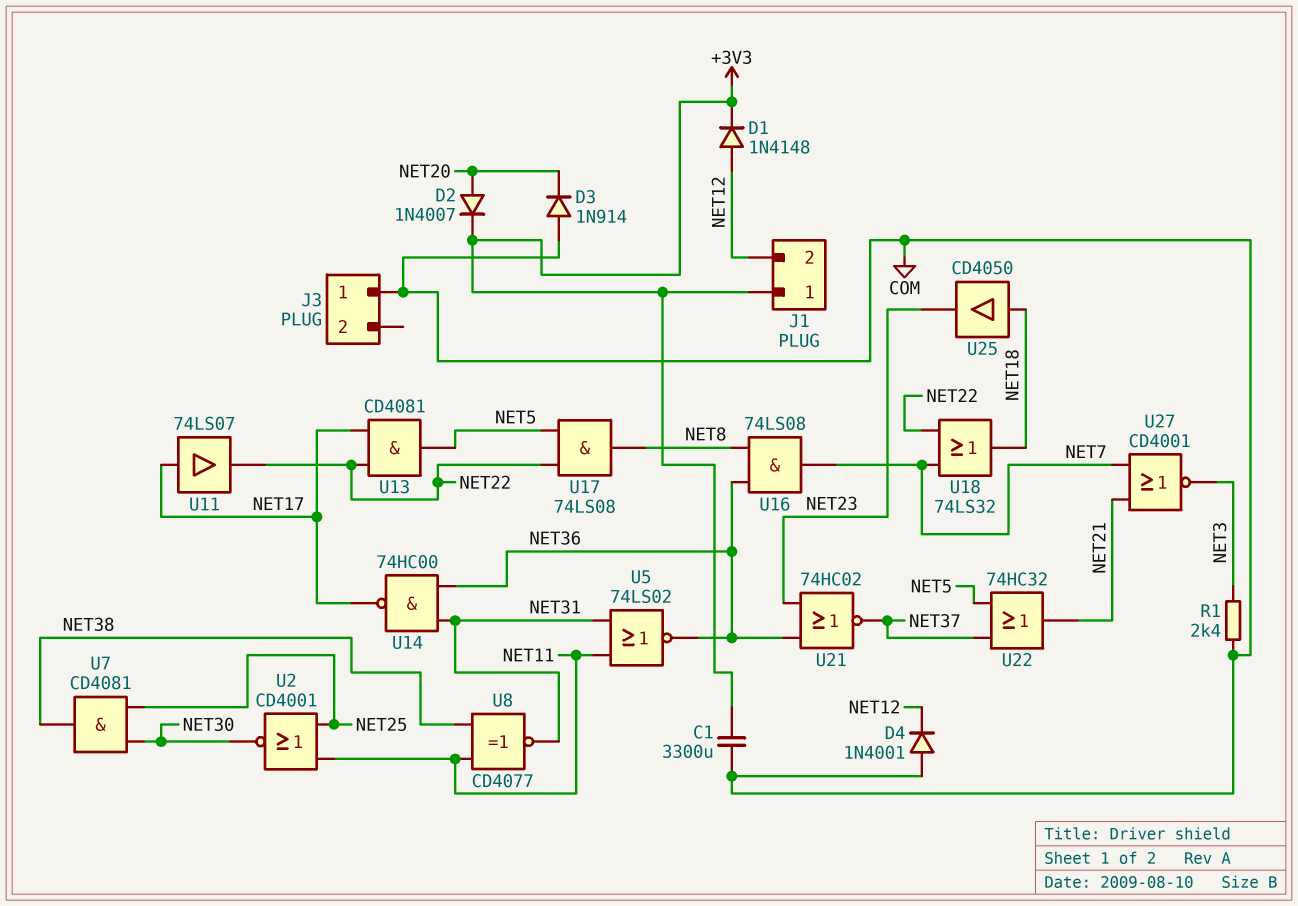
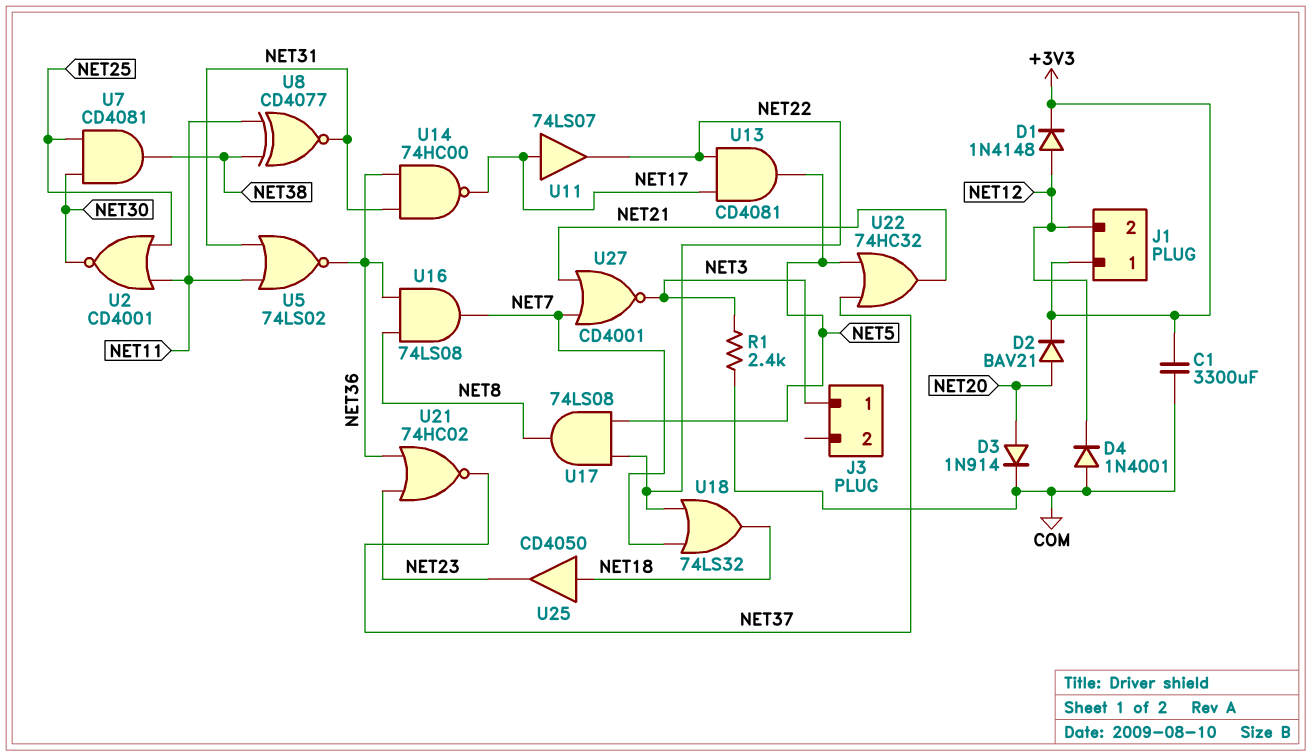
D2: diode 1N4007 (A NET20, K +3V3) -> diode BAV21 (A NET20, K +3V3)
D3: diode 1N914 (A COM, K NET20) -> diode 1N914 (A NET20, K COM)
J3 pin 1: COM -> NET3

